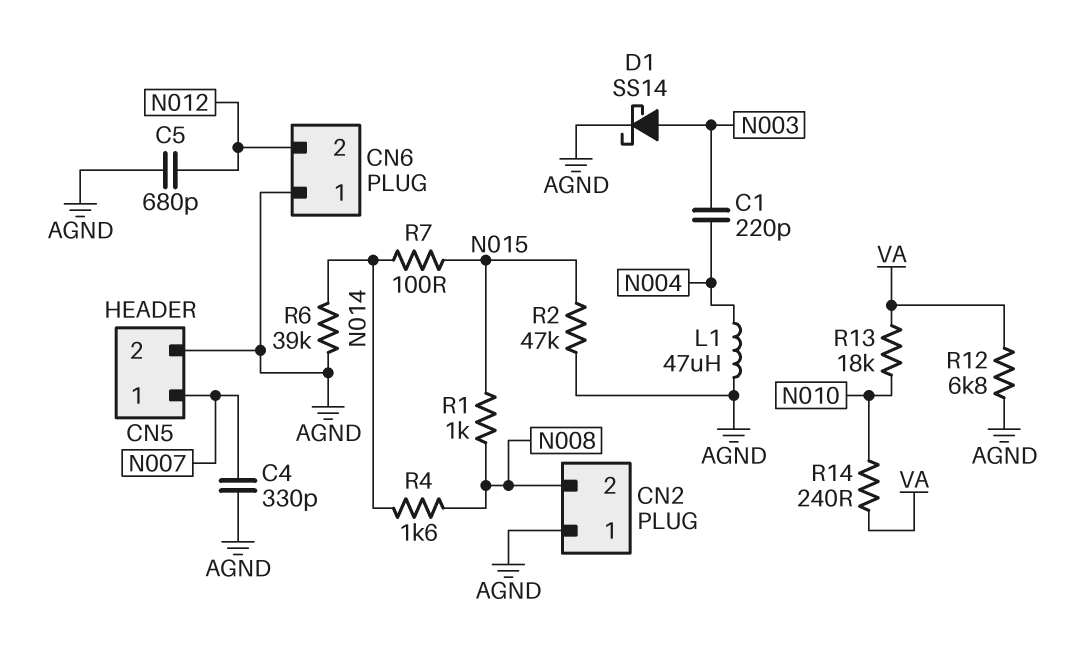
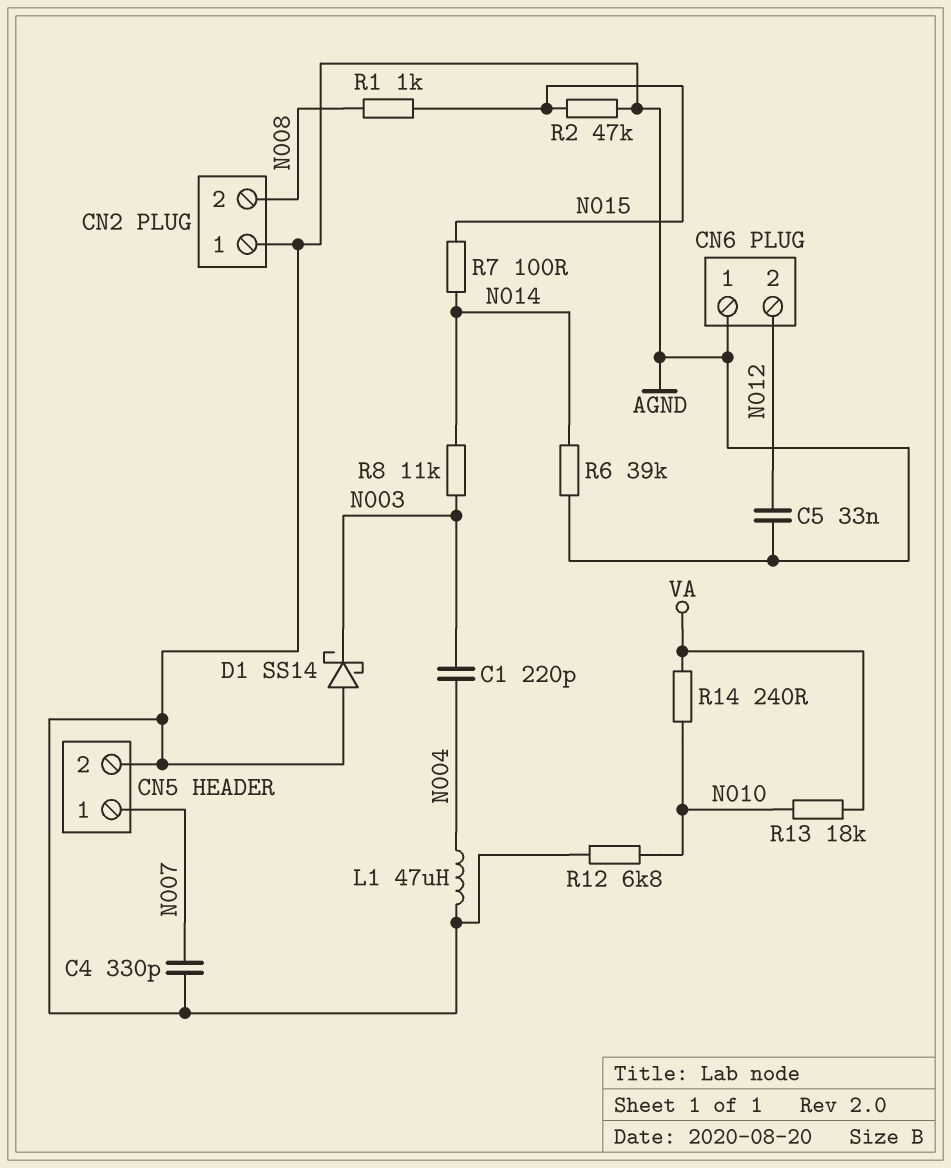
C5: 680pF (AGND, N012) -> 33nF (AGND, N012)
D1: schottky SS14 (A N003, K AGND) -> schottky SS14 (A AGND, K N003)
R4: 1.6k (N008, N014) -> none
R8: none -> 11k (N003, N014)
R12: 6.8k (AGND, VA) -> 6.8k (AGND, N010)

